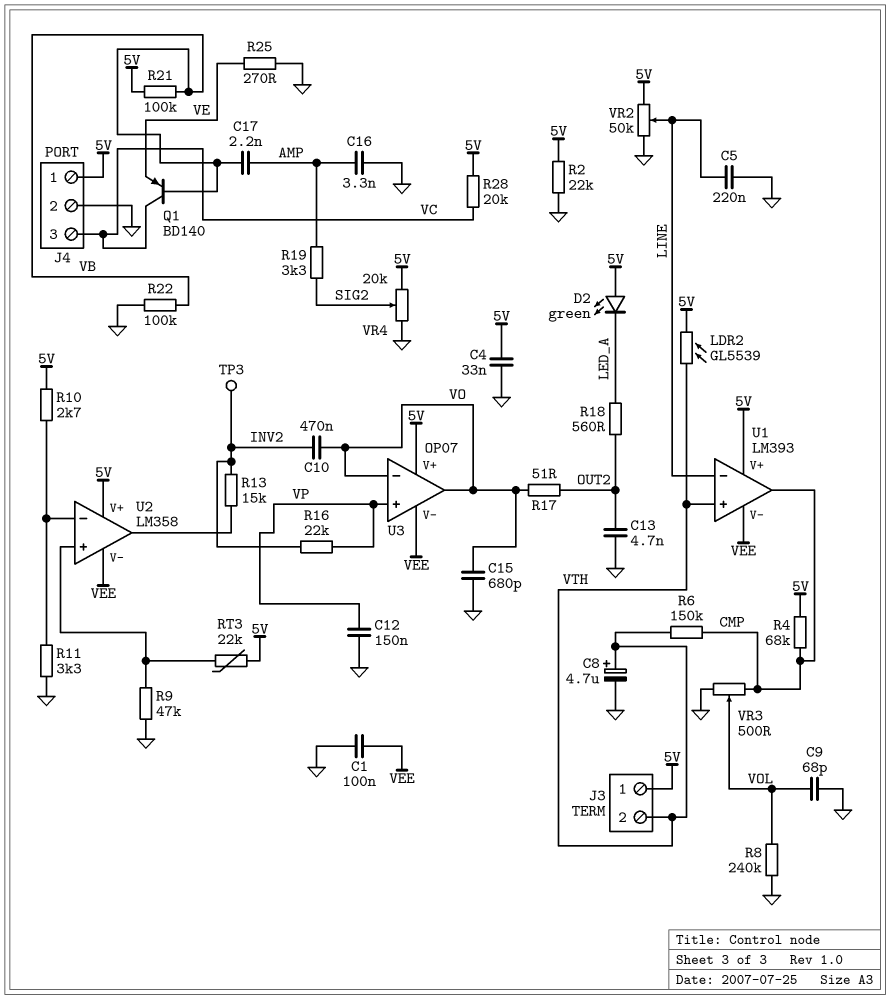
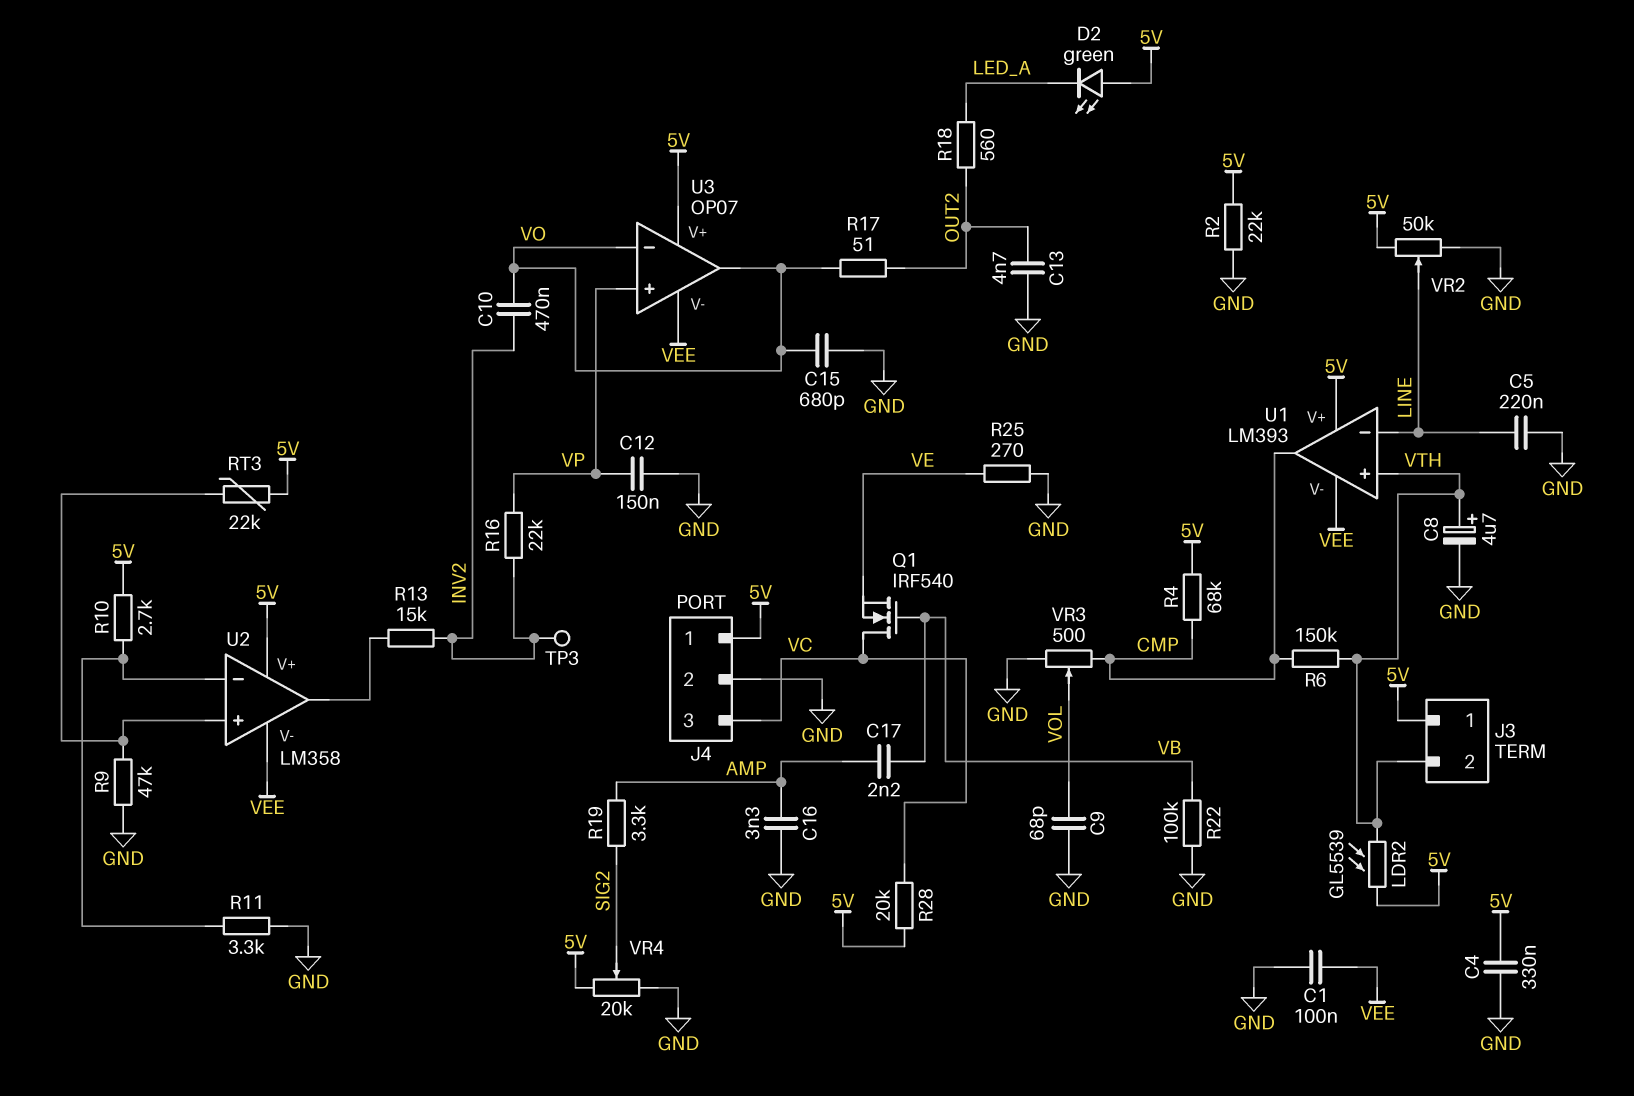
C4: 33nF (5V, GND) -> 330nF (5V, GND)
Q1: PNP BD140 (B VB, C VC, E VE) -> NMOS IRF540 (G VB, D VC, S VE)
R8: 240k (GND, VOL) -> none
R21: 100k (5V, VB) -> none

